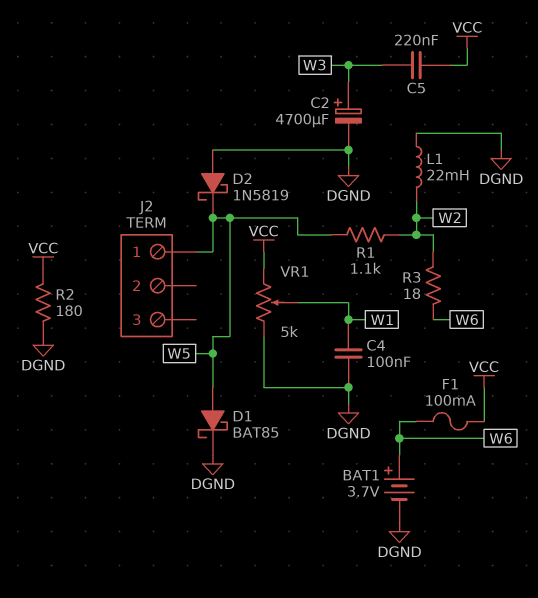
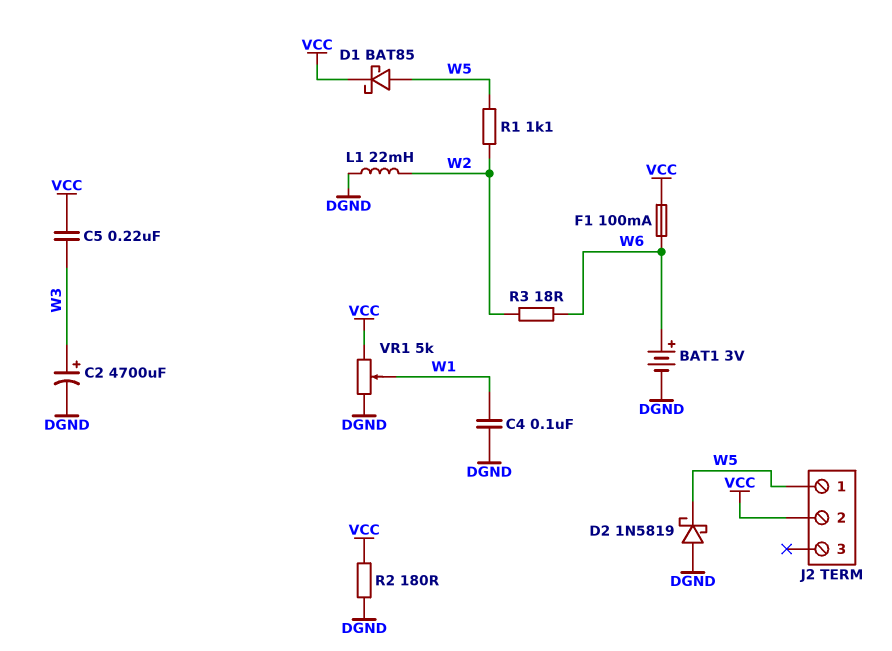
BAT1: 3.7V (plus W6, minus DGND) -> 3V (plus W6, minus DGND)
D1: schottky BAT85 (A W5, K DGND) -> schottky BAT85 (A W5, K VCC)
J2 pin 2: none -> VCC

